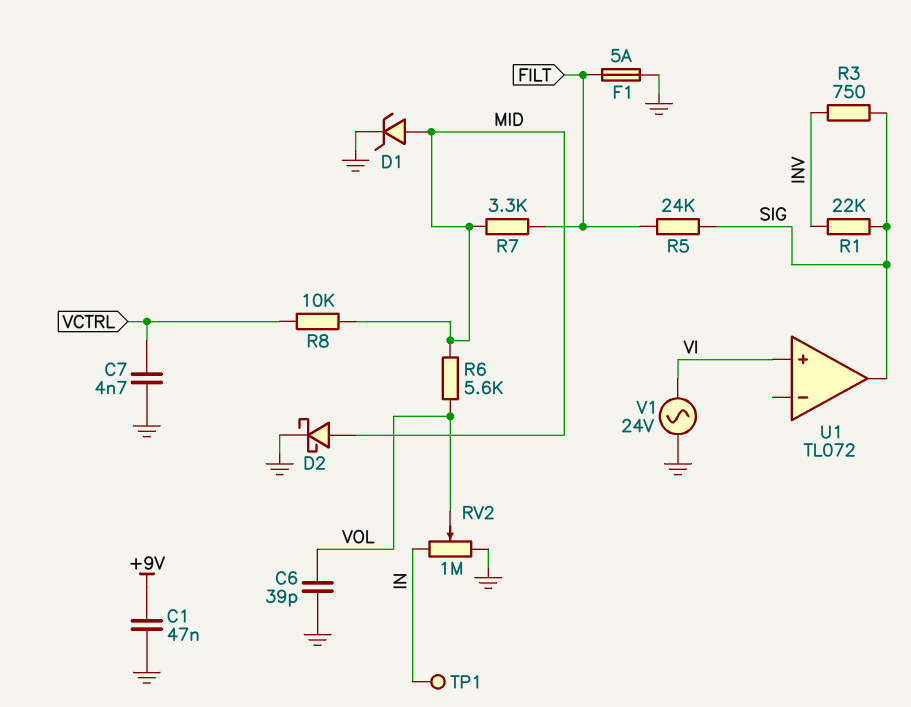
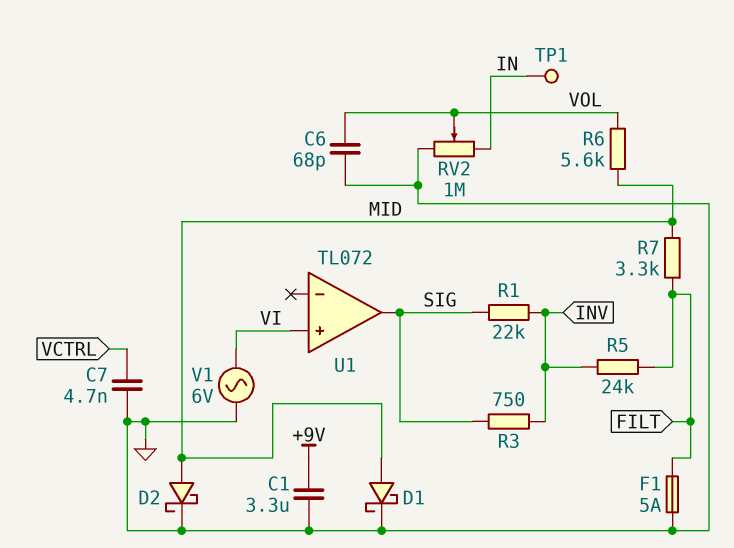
C1: 47nF (+9V, GND) -> 3.3uF (+9V, GND)
C6: 39pF (GND, VOL) -> 68pF (GND, VOL)
D1: zener (A MID, K GND) -> schottky (A MID, K GND)
R5: 24k (FILT, SIG) -> 24k (FILT, INV)
R8: 10k (MID, VCTRL) -> none
V1: AC 24V (GND, VI) -> AC 6V (GND, VI)

